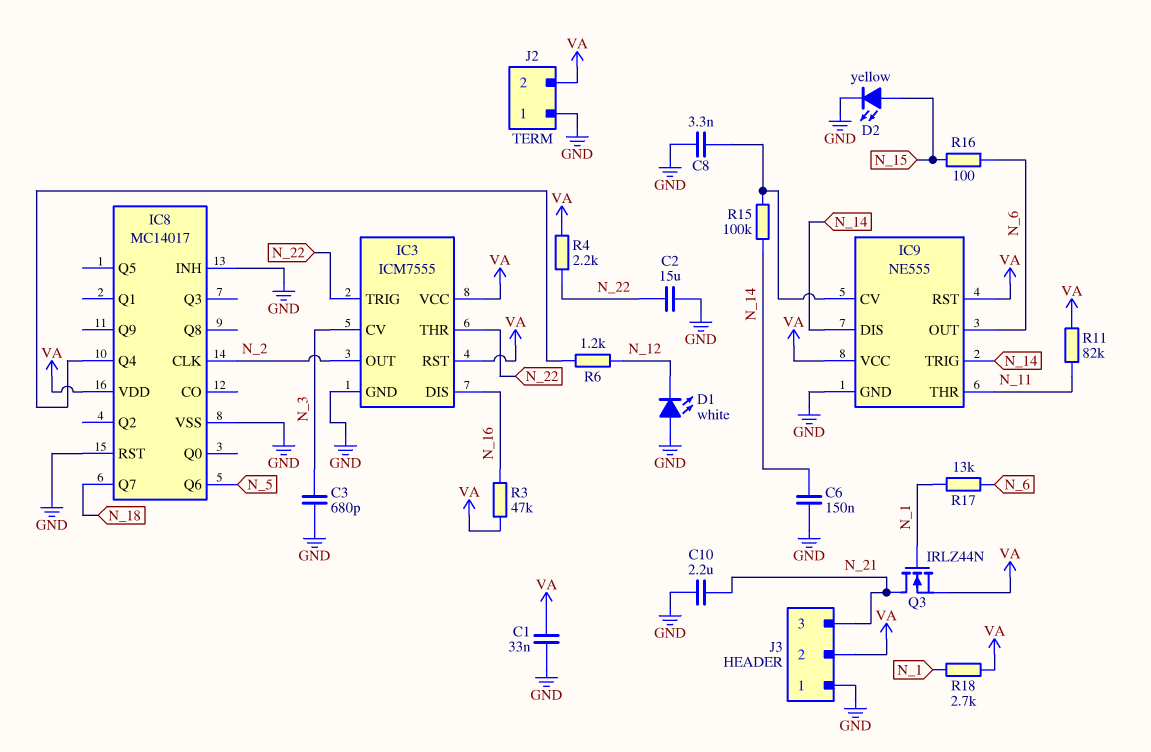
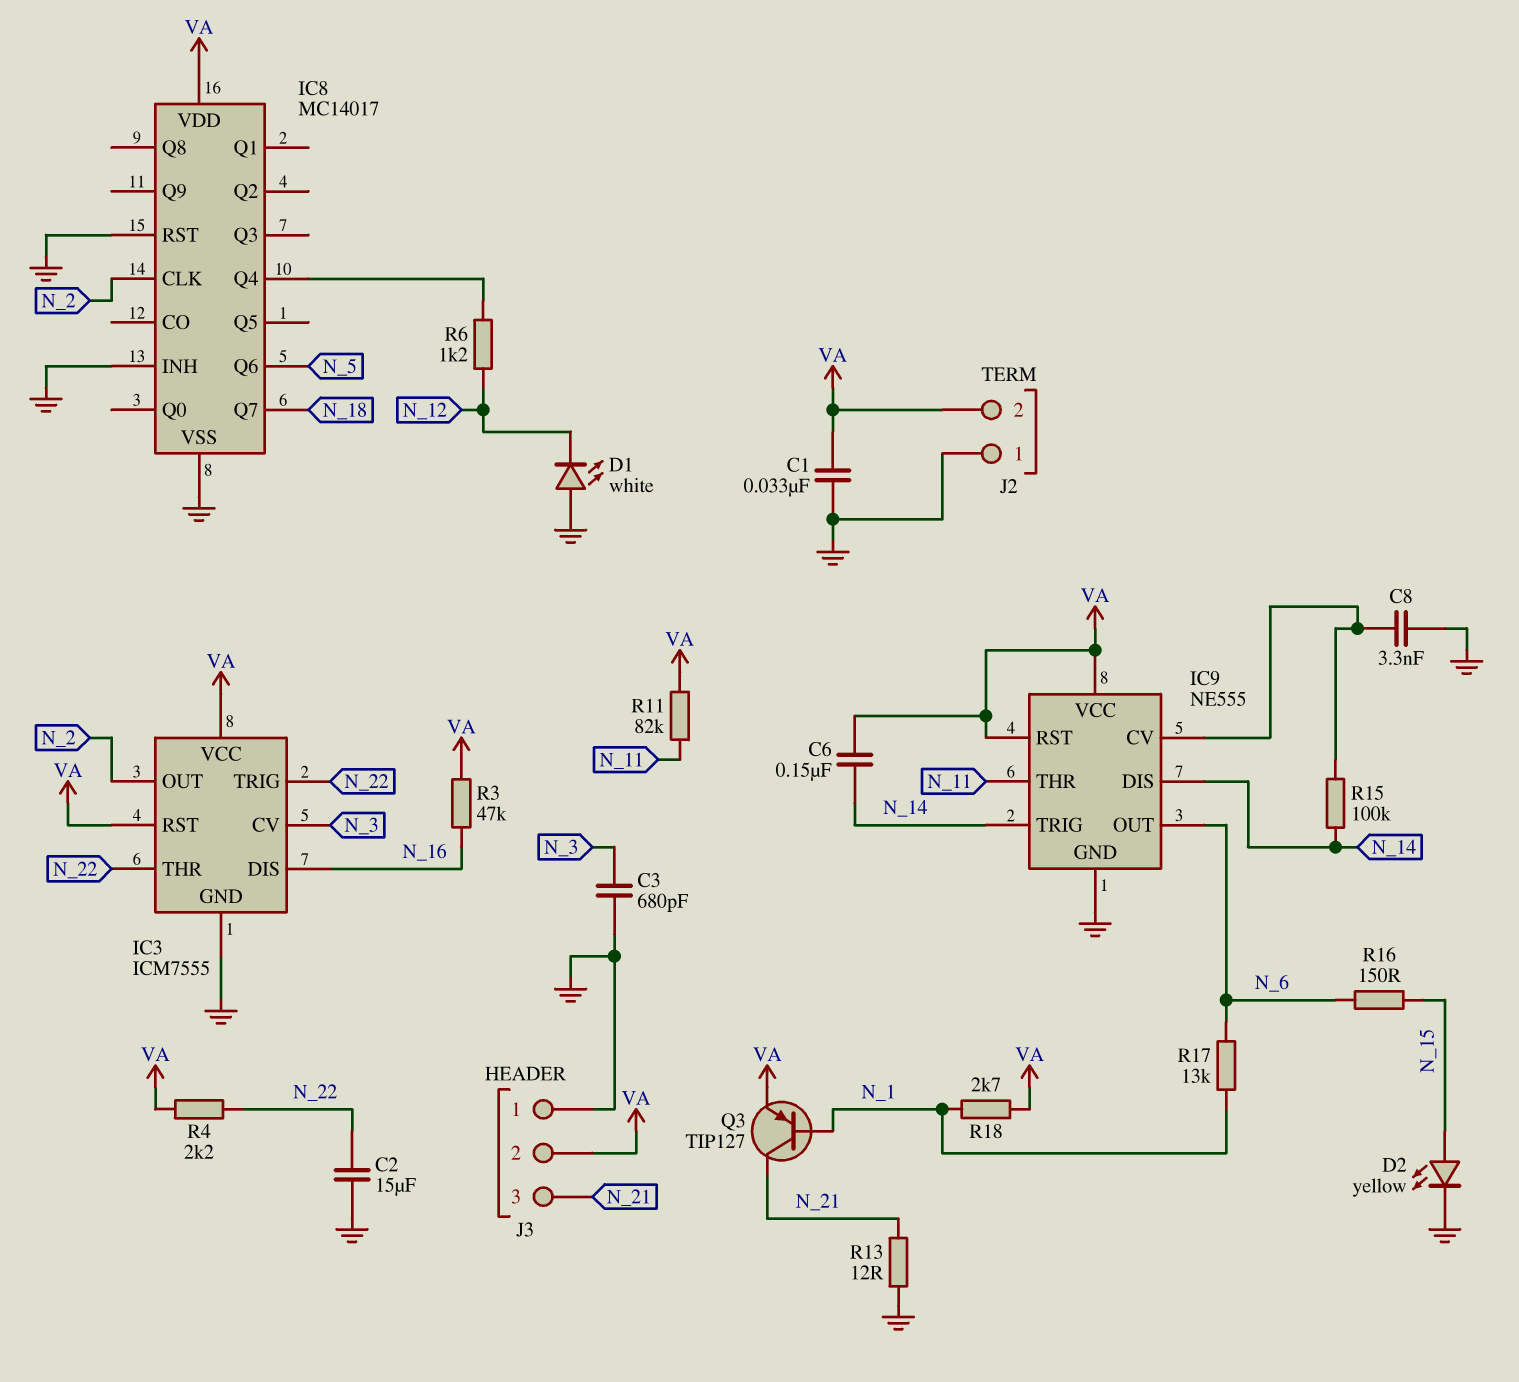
C6: 150nF (GND, N_14) -> 150nF (N_14, VA)
C10: 2.2uF (GND, N_21) -> none
Q3: NMOS IRLZ44N (G N_1, D N_21, S VA) -> PNP TIP127 (B N_1, C N_21, E VA)
R13: none -> 12 (GND, N_21)
R16: 100 (N_6, N_15) -> 150 (N_6, N_15)

